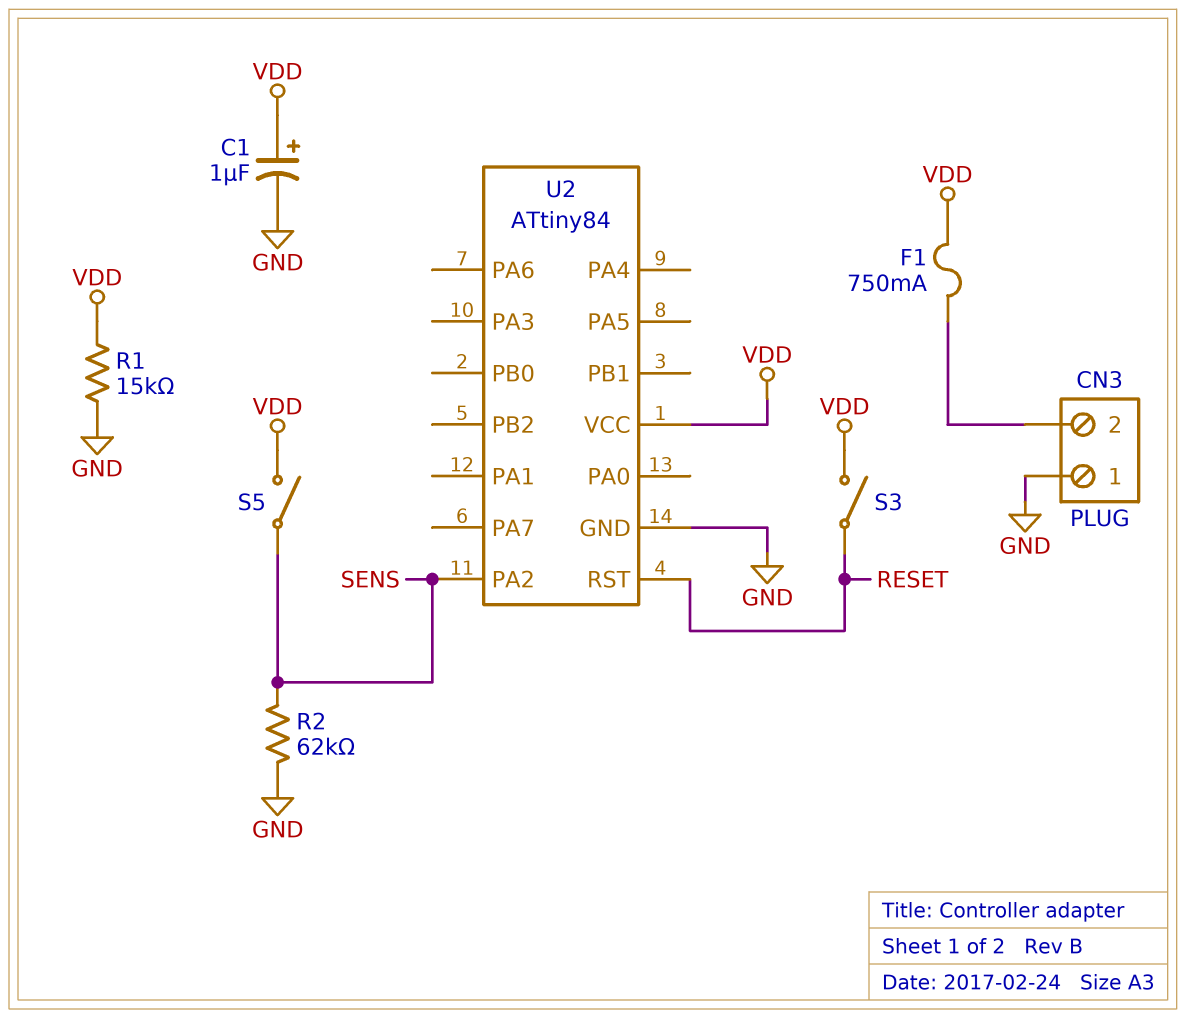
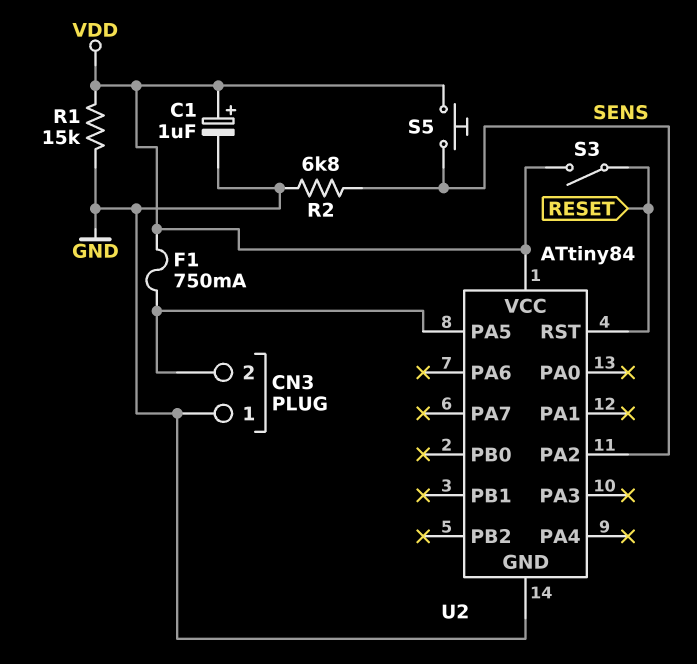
R2: 62k (GND, SENS) -> 6.8k (GND, SENS)
S5: switch (SENS, VDD) -> button (SENS, VDD)
U2 pin PA5: none -> CN3/2

